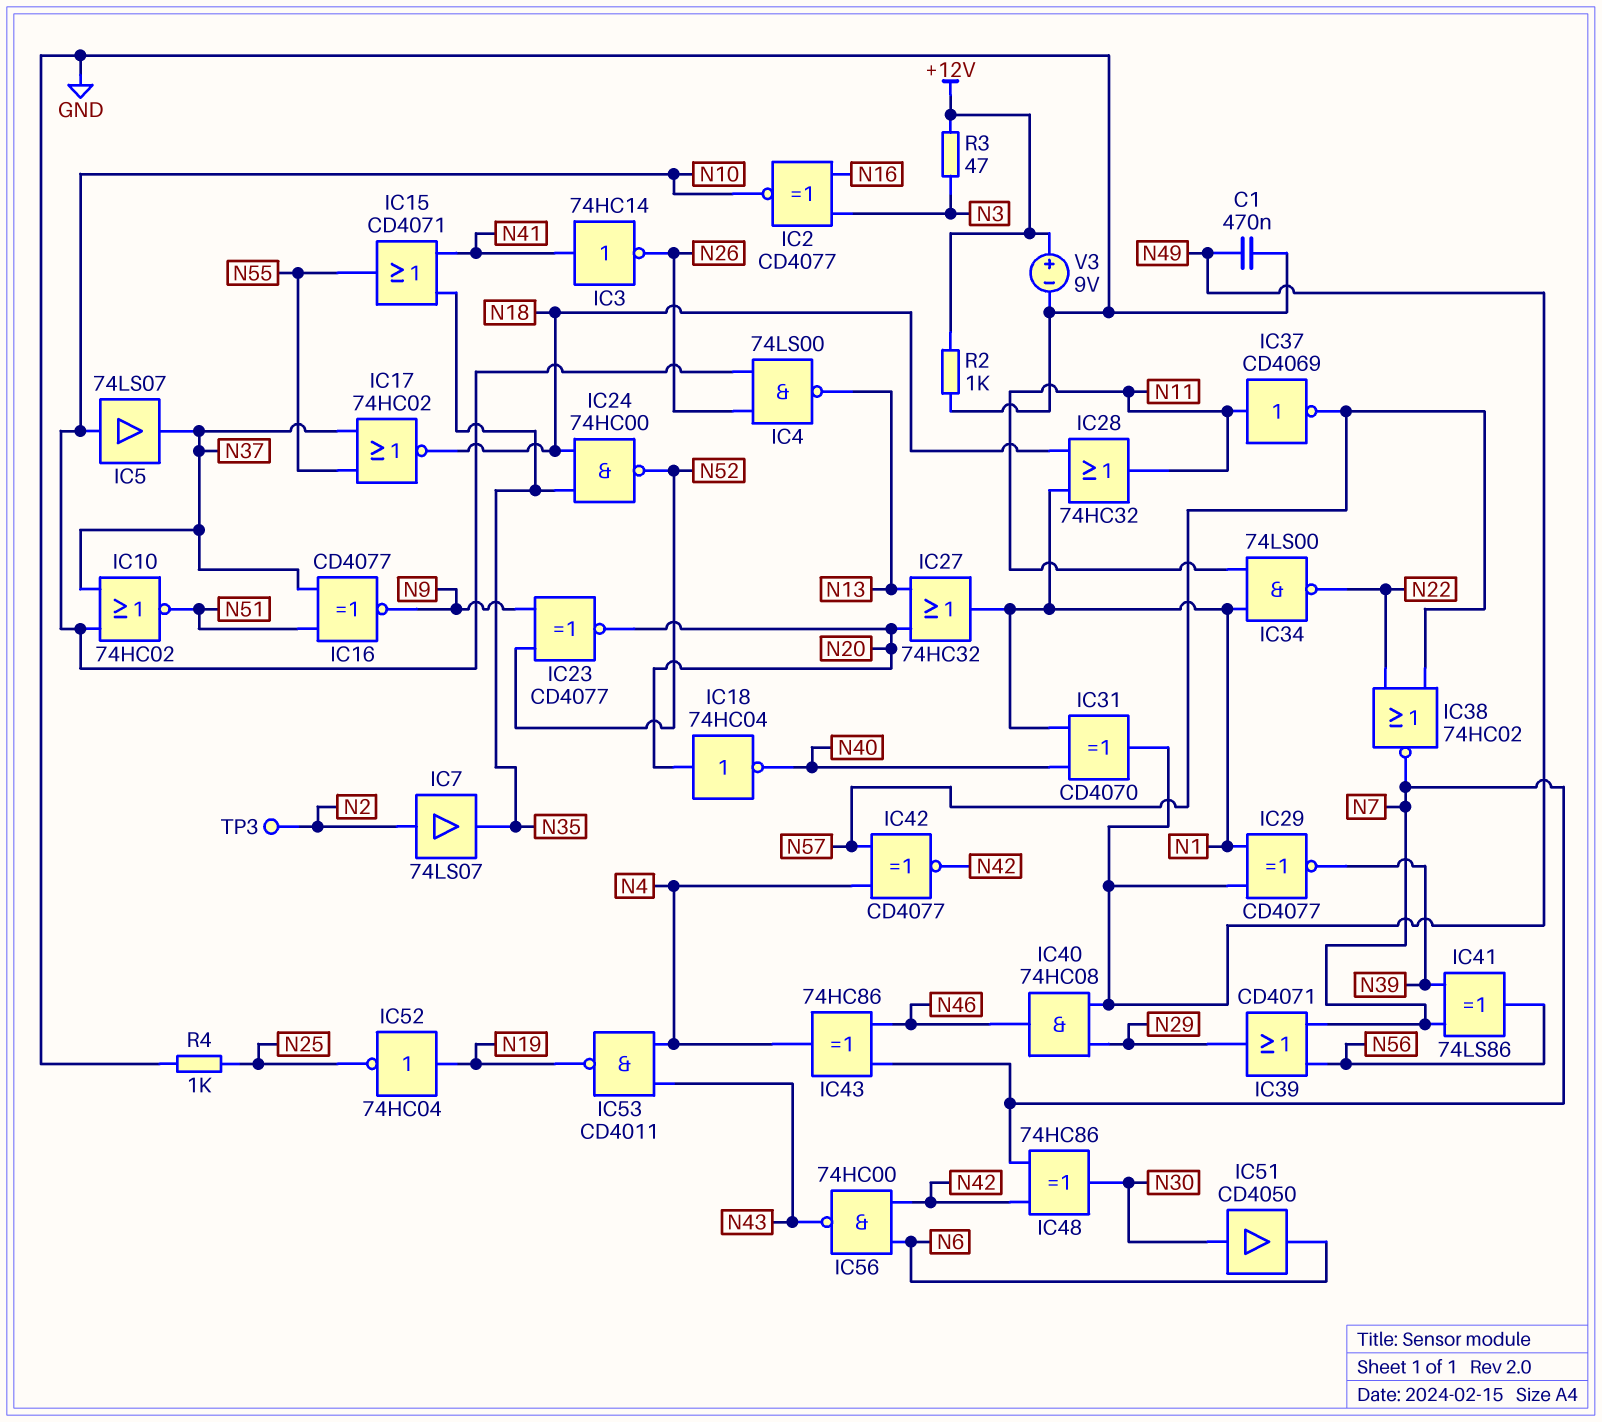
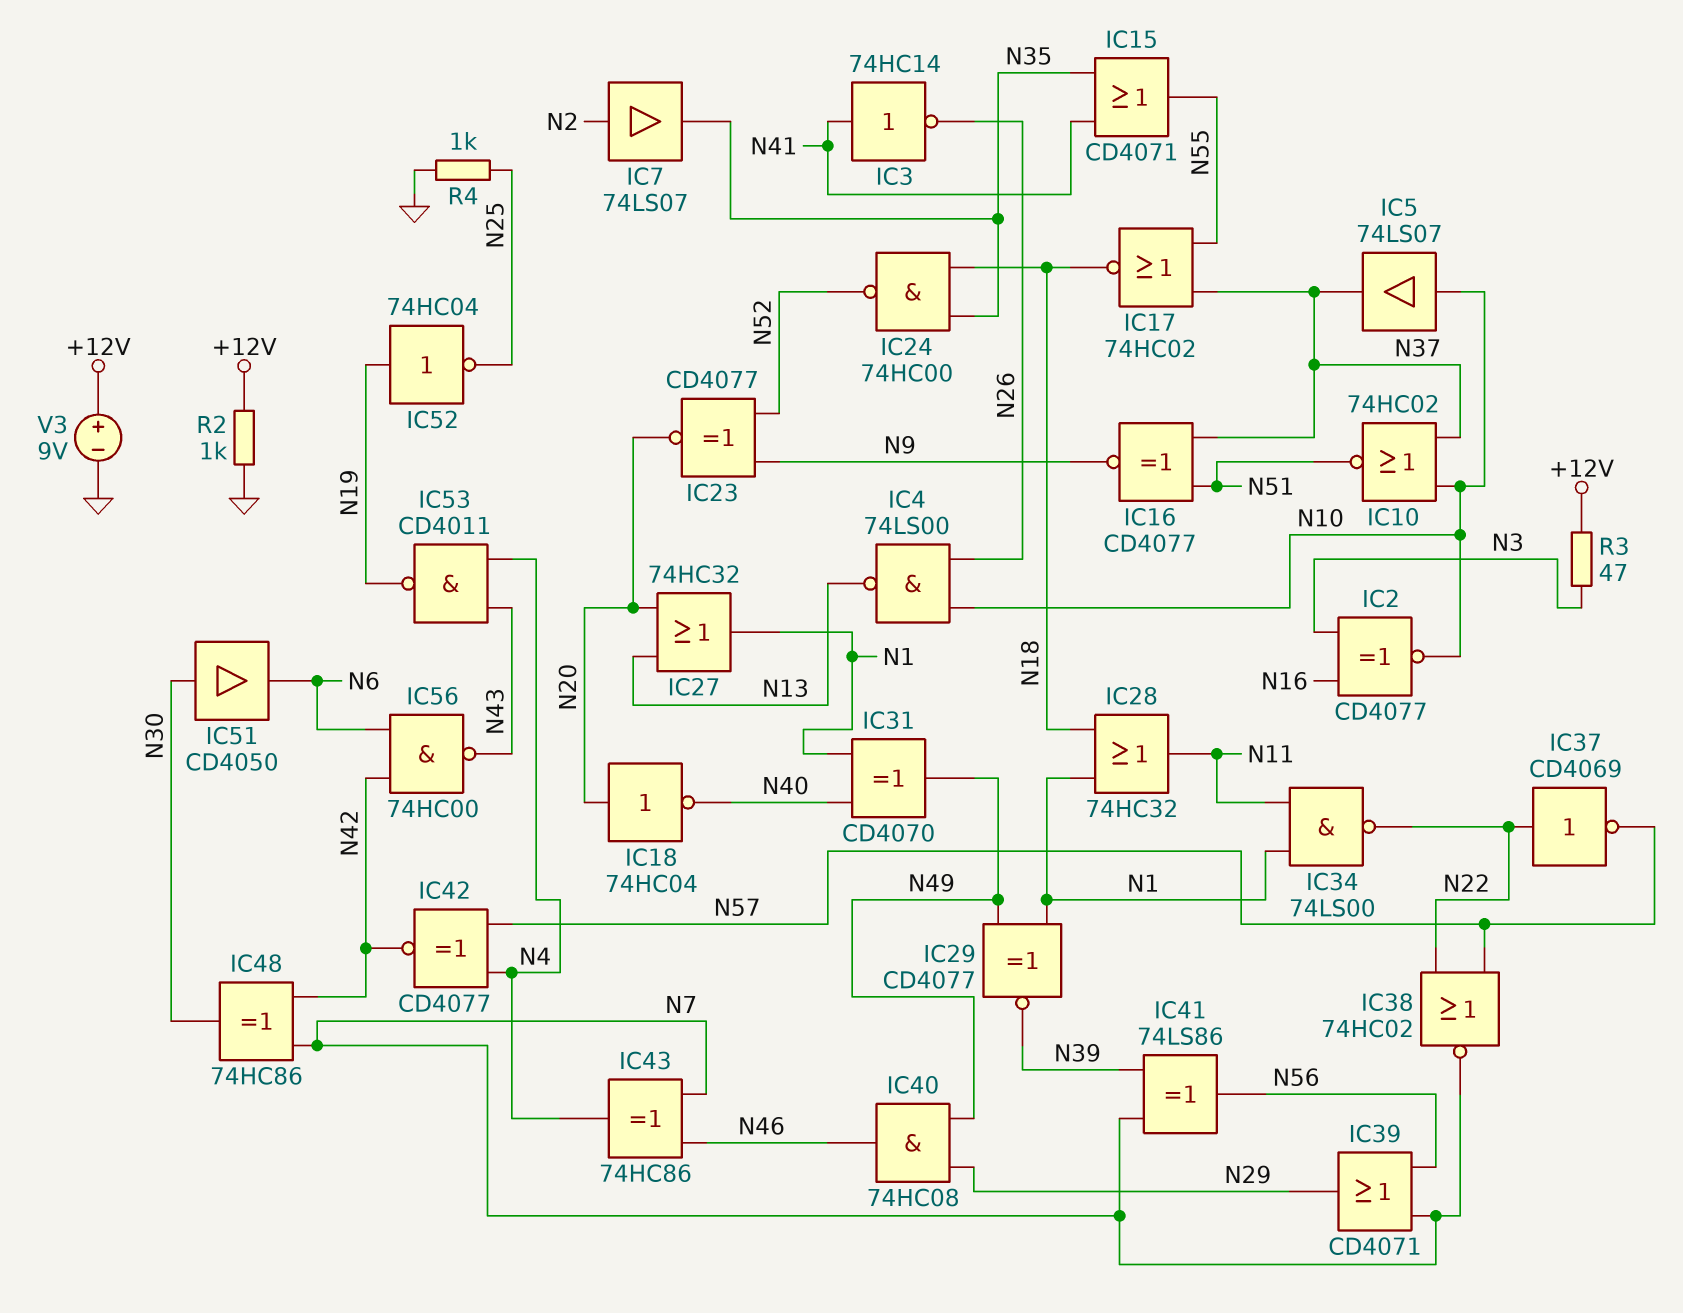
C1: 470nF (GND, N49) -> none
IC37: NOT CD4069 (in N11, out N57) -> NOT CD4069 (in N22, out N57)
TP3: test point (N2) -> none

